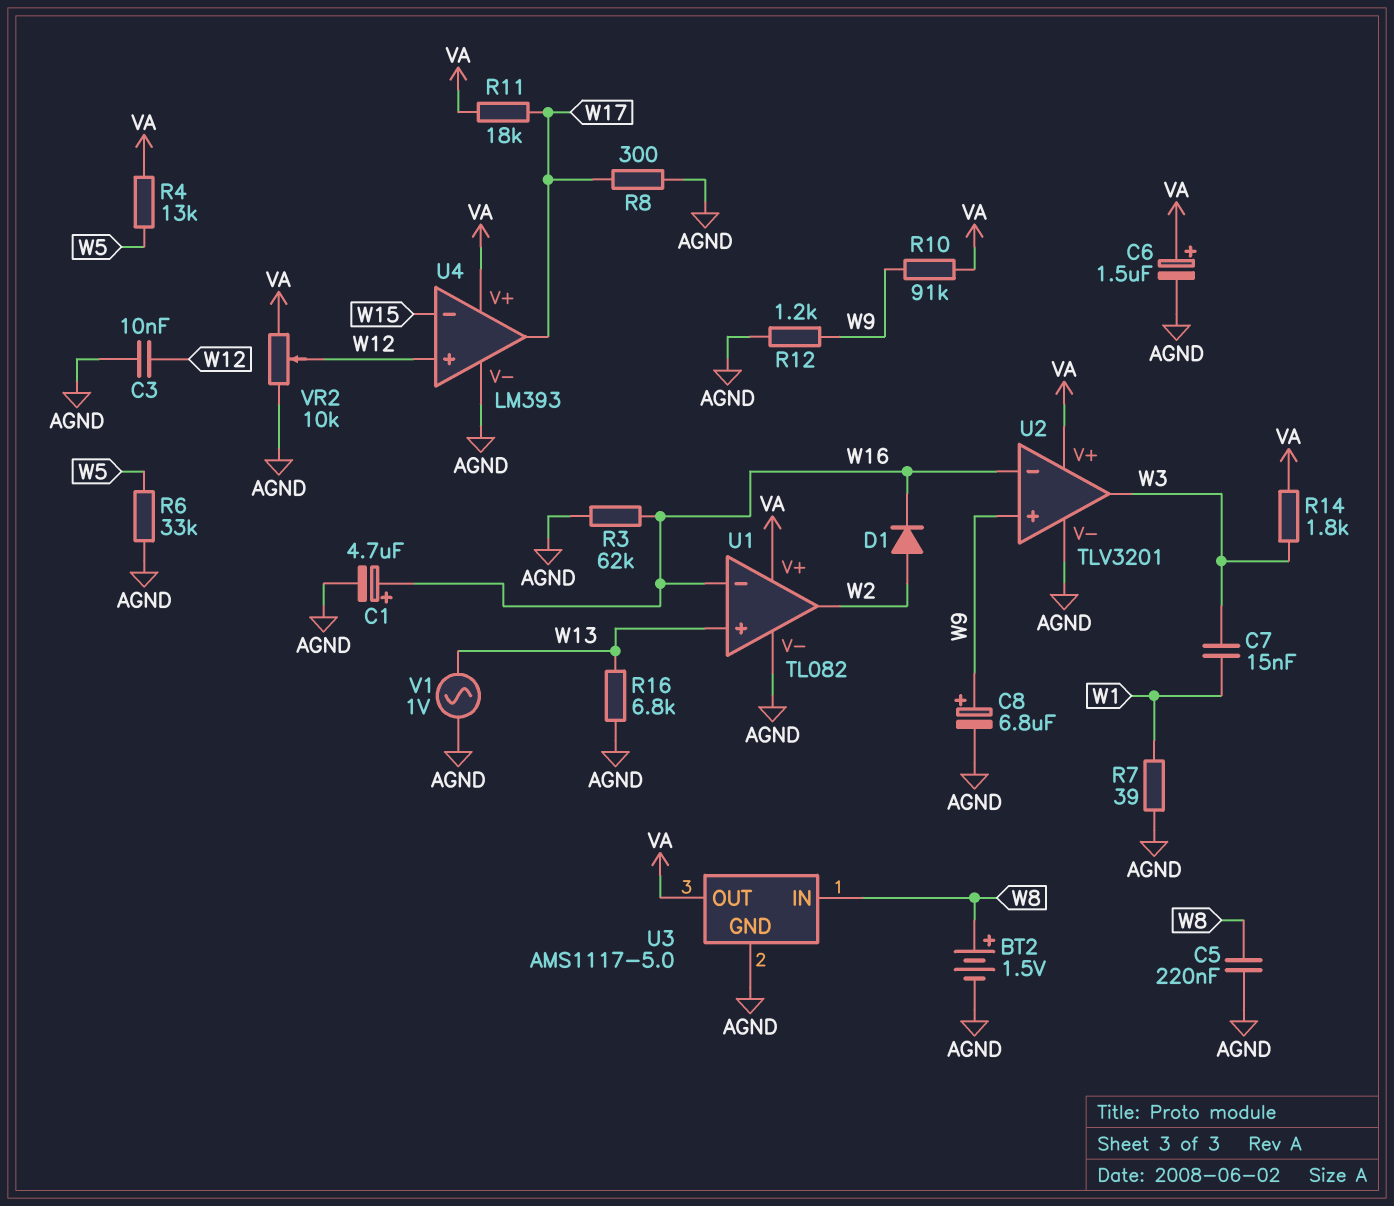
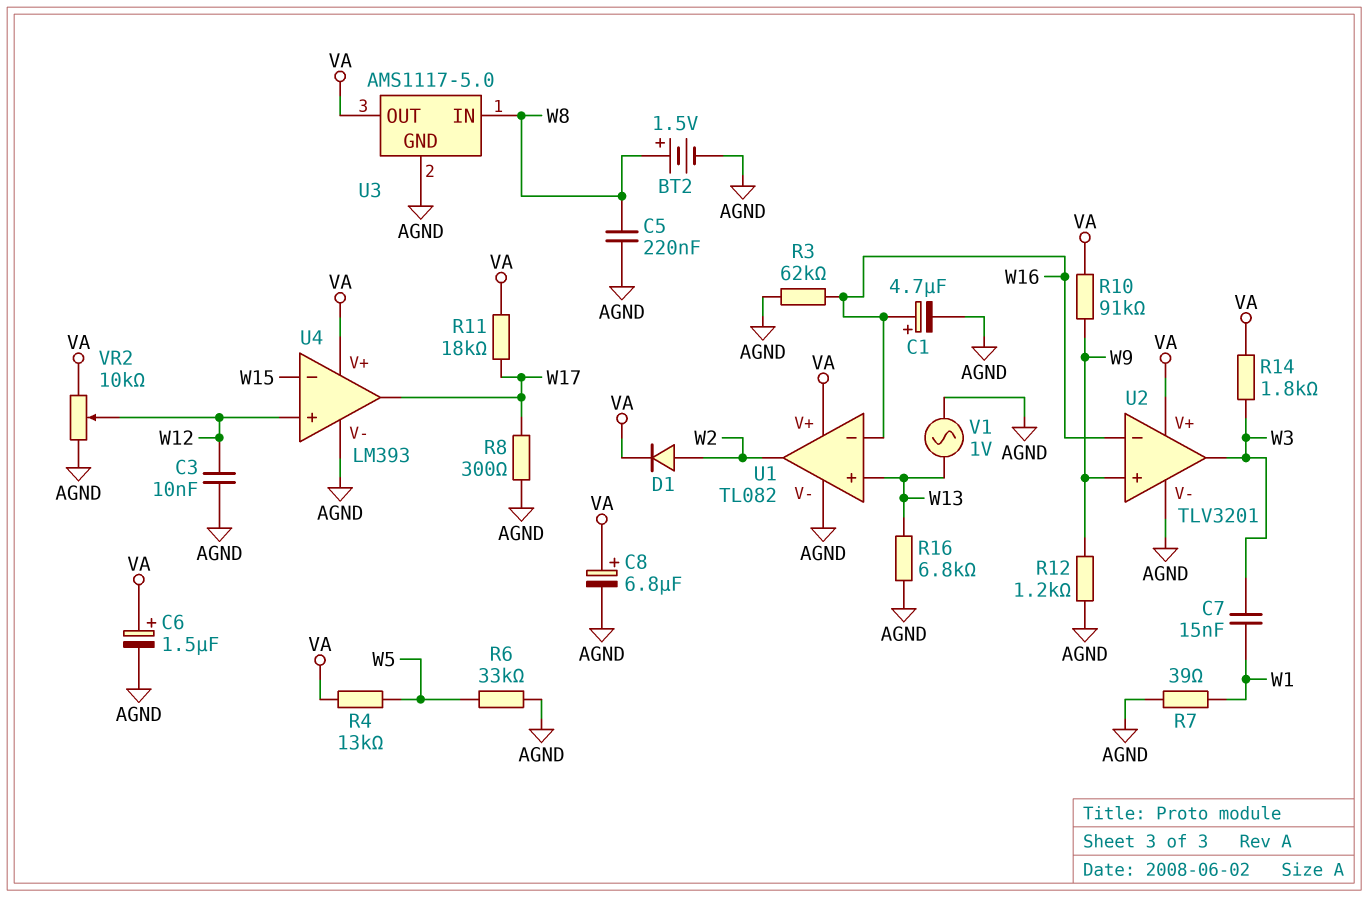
C8: 6.8uF (plus W9, minus AGND) -> 6.8uF (plus VA, minus AGND)
D1: diode (A W2, K W16) -> diode (A W2, K VA)

